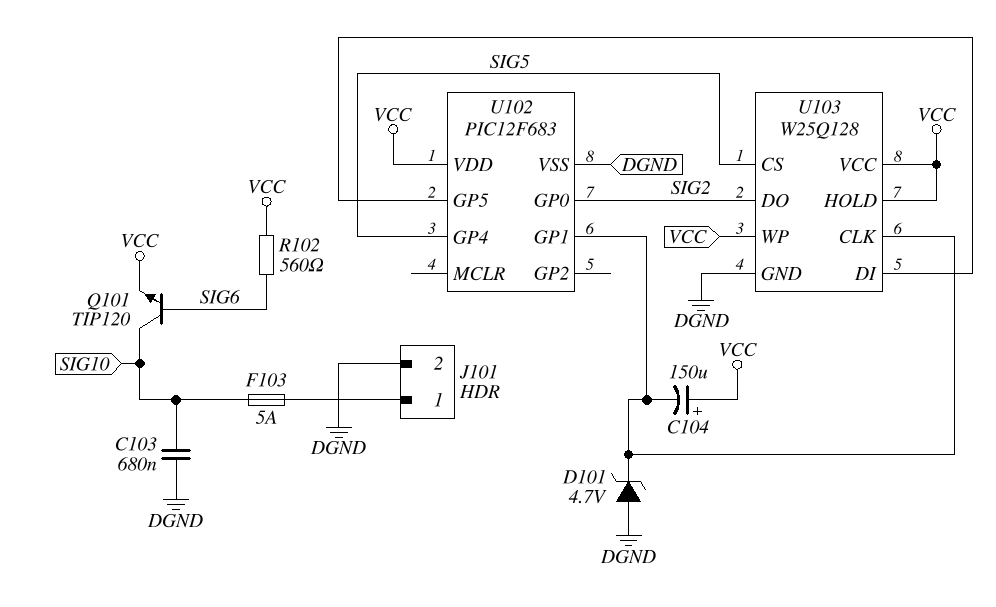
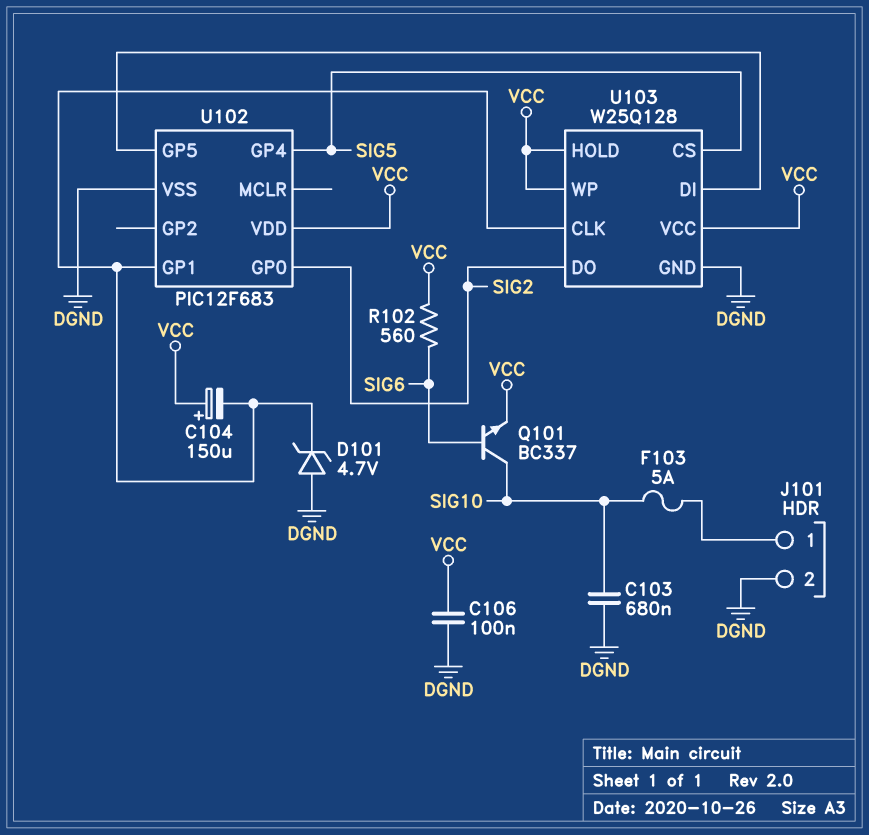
C106: none -> 100nF (DGND, VCC)
Q101: NPN TIP120 (B SIG6, C SIG10, E VCC) -> NPN BC337 (B SIG6, C SIG10, E VCC)

